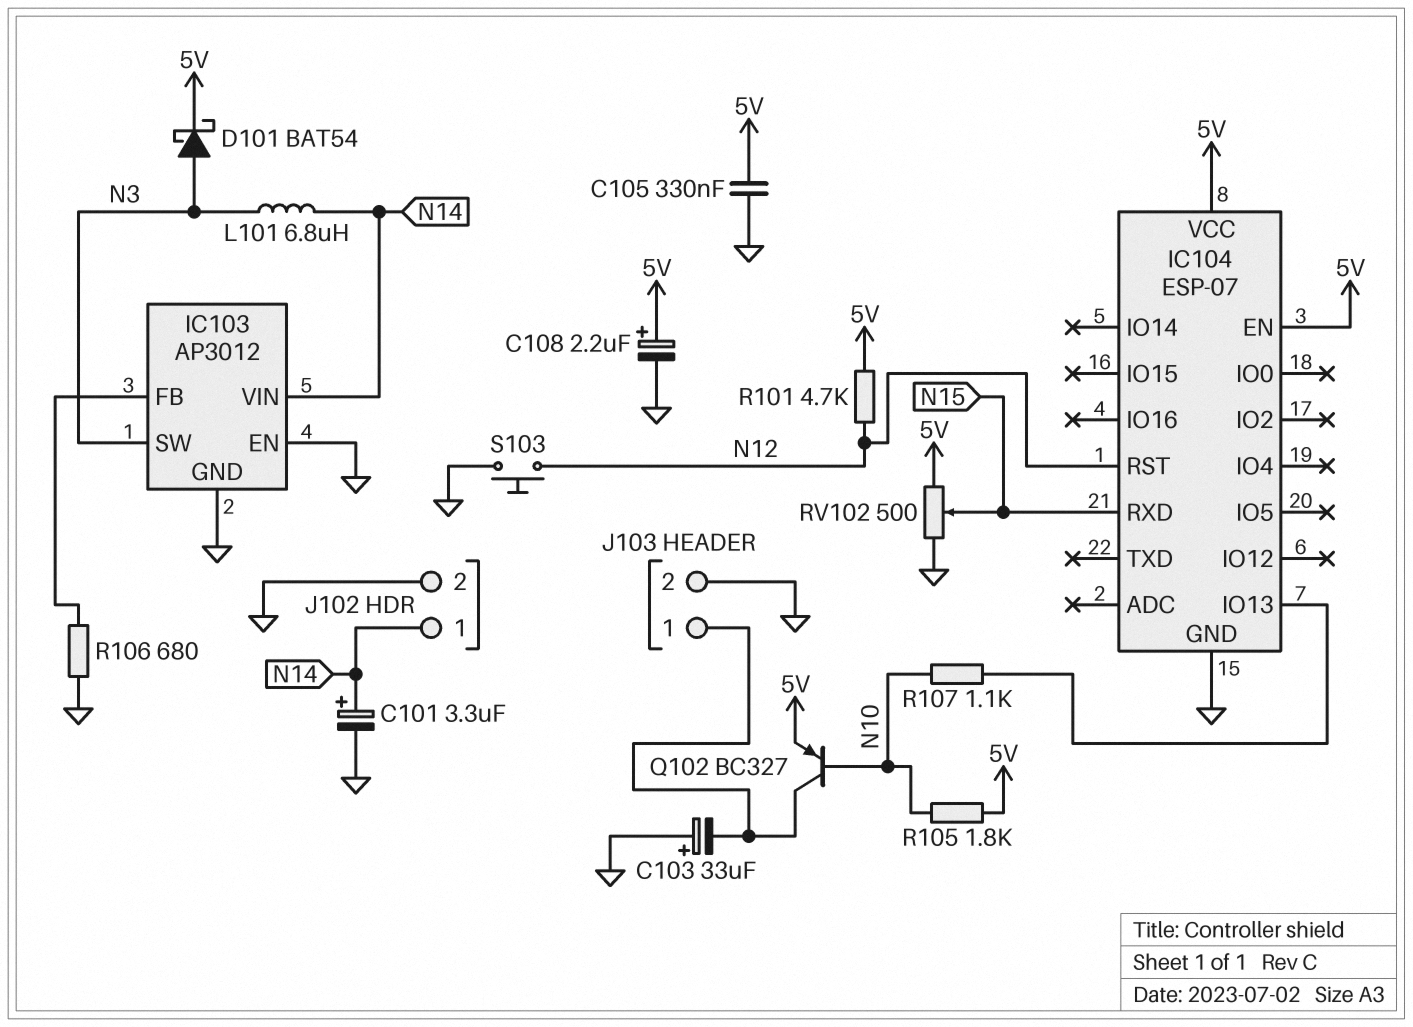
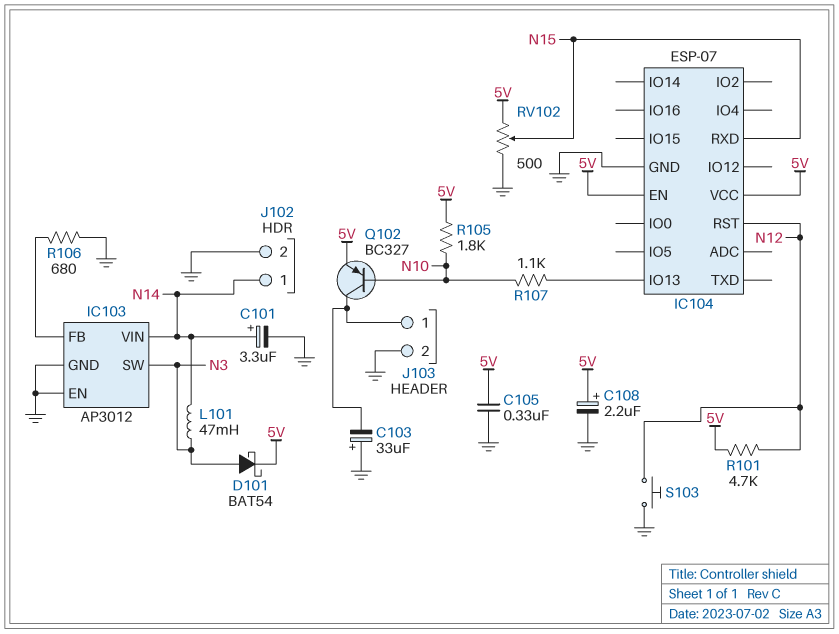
L101: 6.8uH (N3, N14) -> 47mH (N3, N14)

